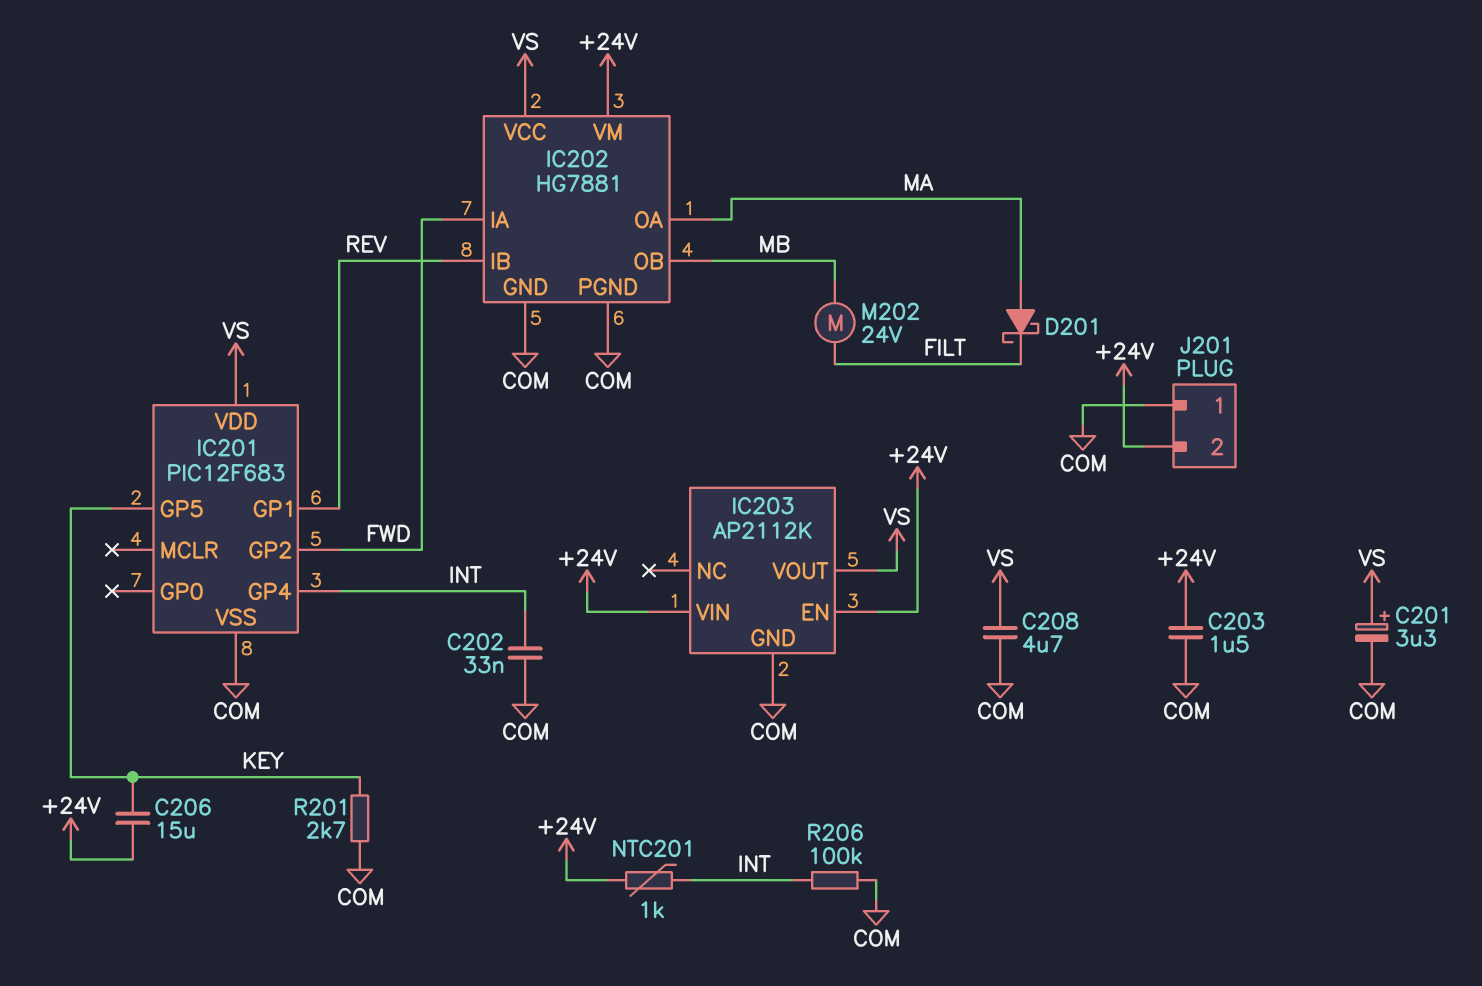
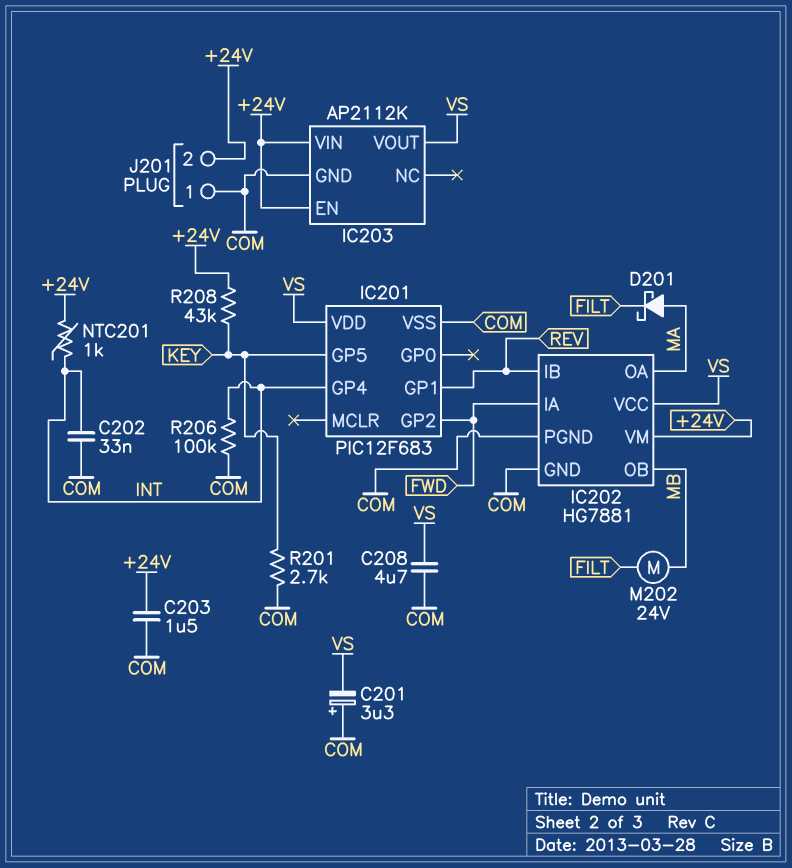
C201: 3.3uF (plus VS, minus COM) -> 3.3uF (plus COM, minus VS)
C206: 15uF (+24V, KEY) -> none
R208: none -> 43k (+24V, KEY)

